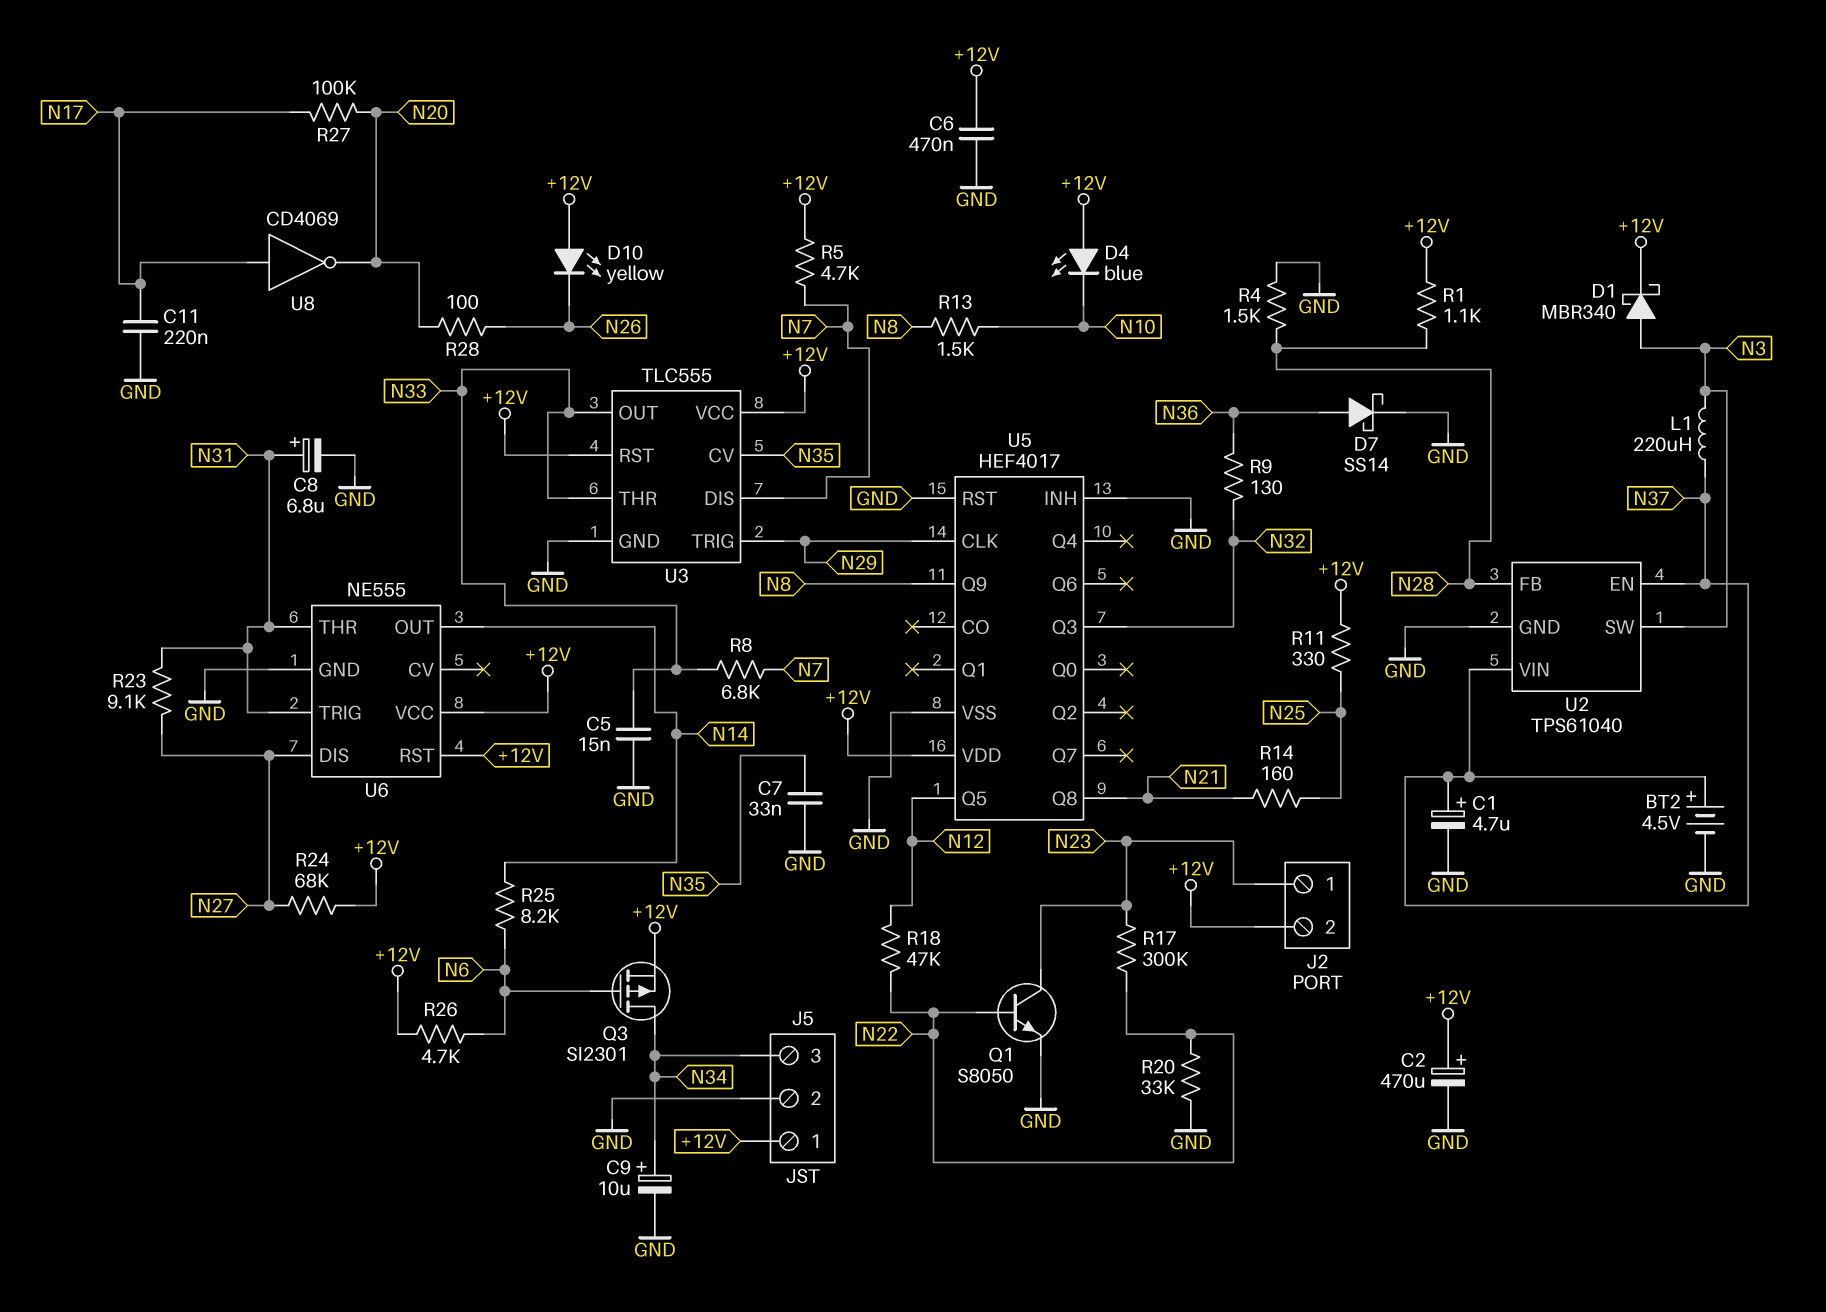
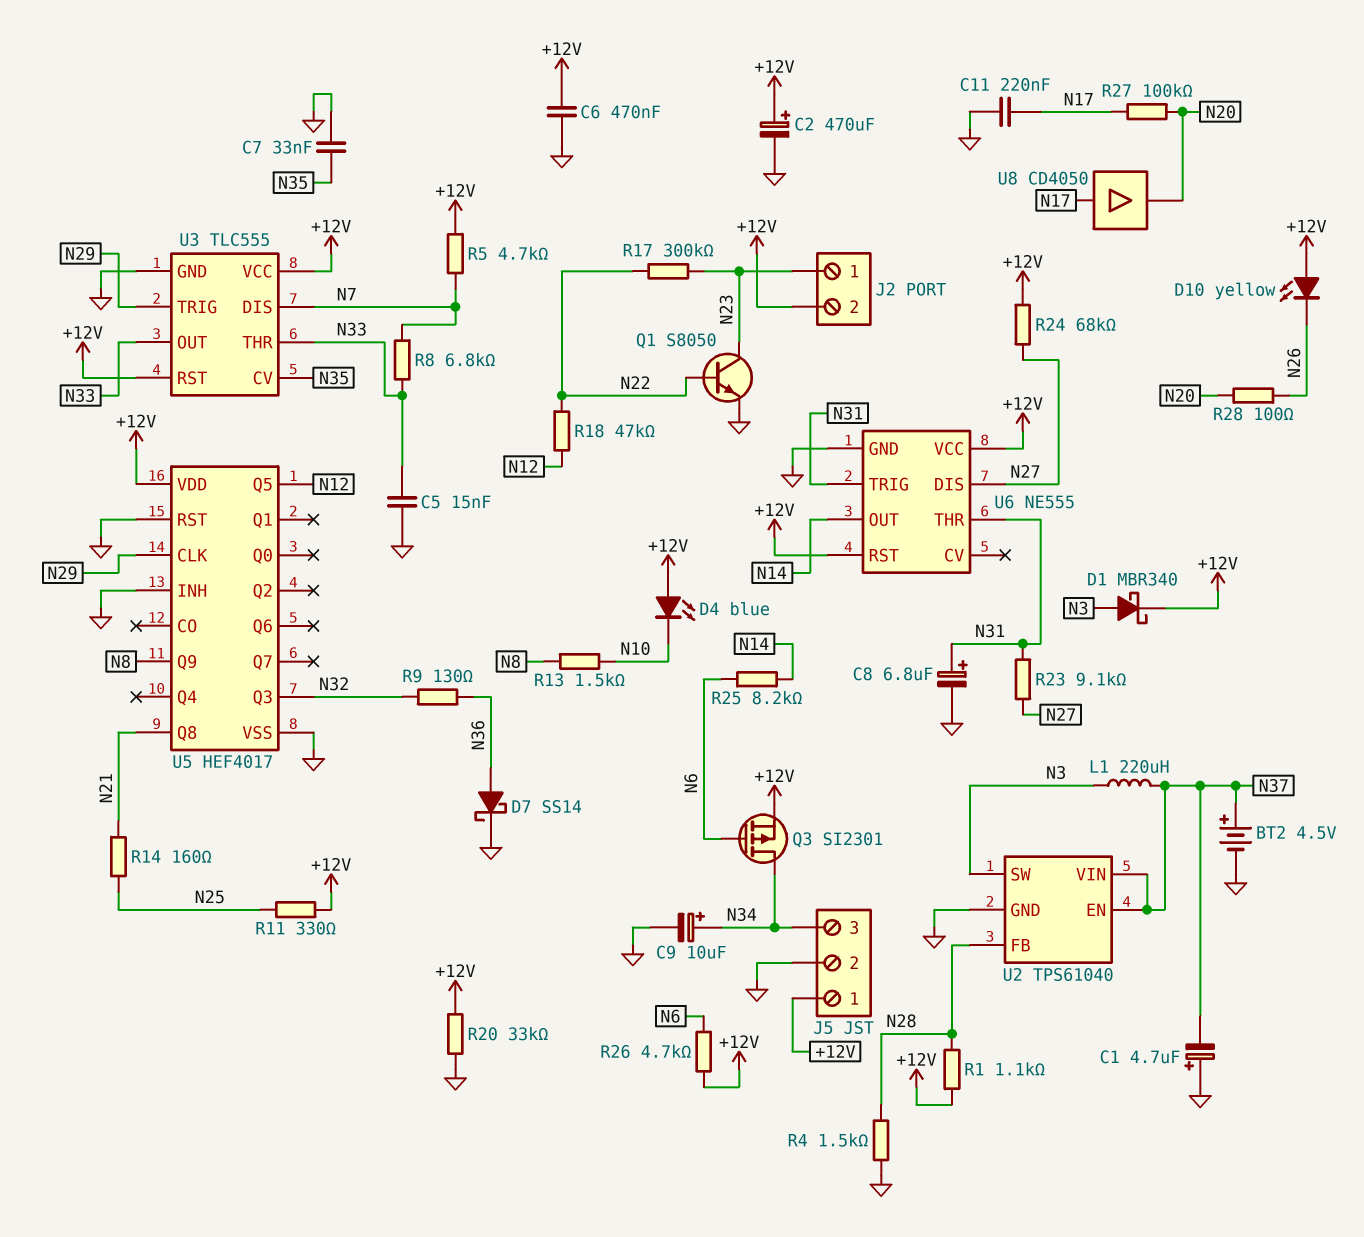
C1: 4.7uF (plus N37, minus GND) -> 4.7uF (plus GND, minus N37)
R20: 33k (GND, N22) -> 33k (+12V, GND)
U8: NOT CD4069 (in N17, out N20) -> buffer CD4050 (in N17, out N20)

